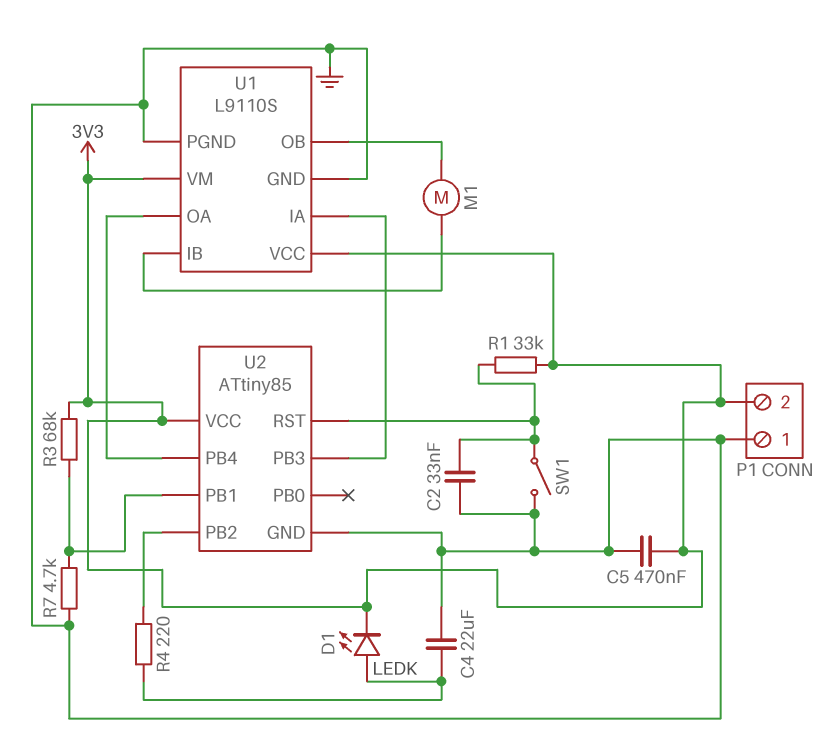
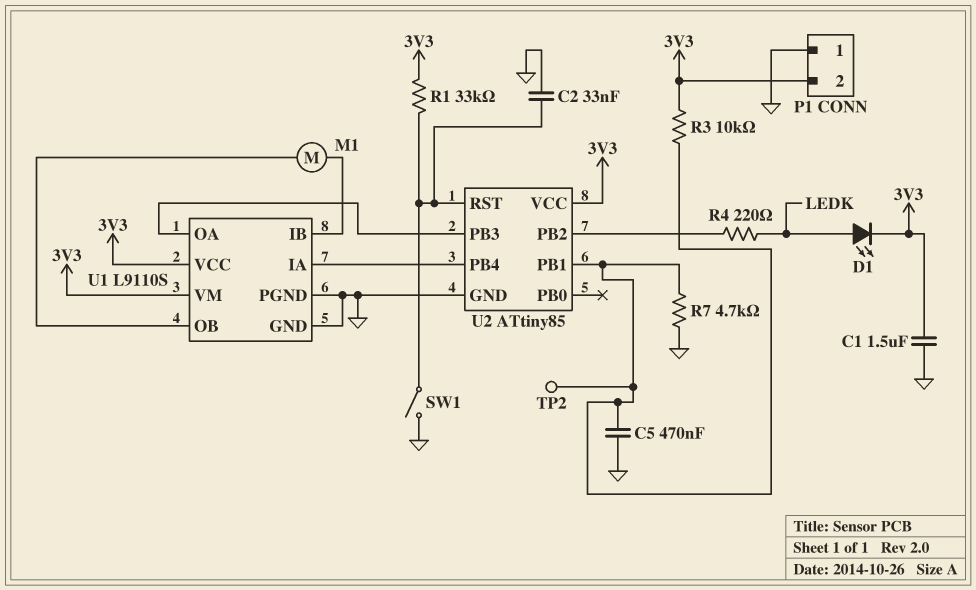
C1: none -> 1.5uF (3V3, GND)
C4: 22uF (GND, LEDK) -> none
C5: 470nF (3V3, GND) -> 470nF (GND, U2/PB1)
R3: 68k (3V3, U2/PB1) -> 10k (3V3, U2/PB1)
TP2: none -> test point (U2/PB1)
U2 pin PB3: U1/IA -> U1/OA
U2 pin PB4: U1/OA -> U1/IA

